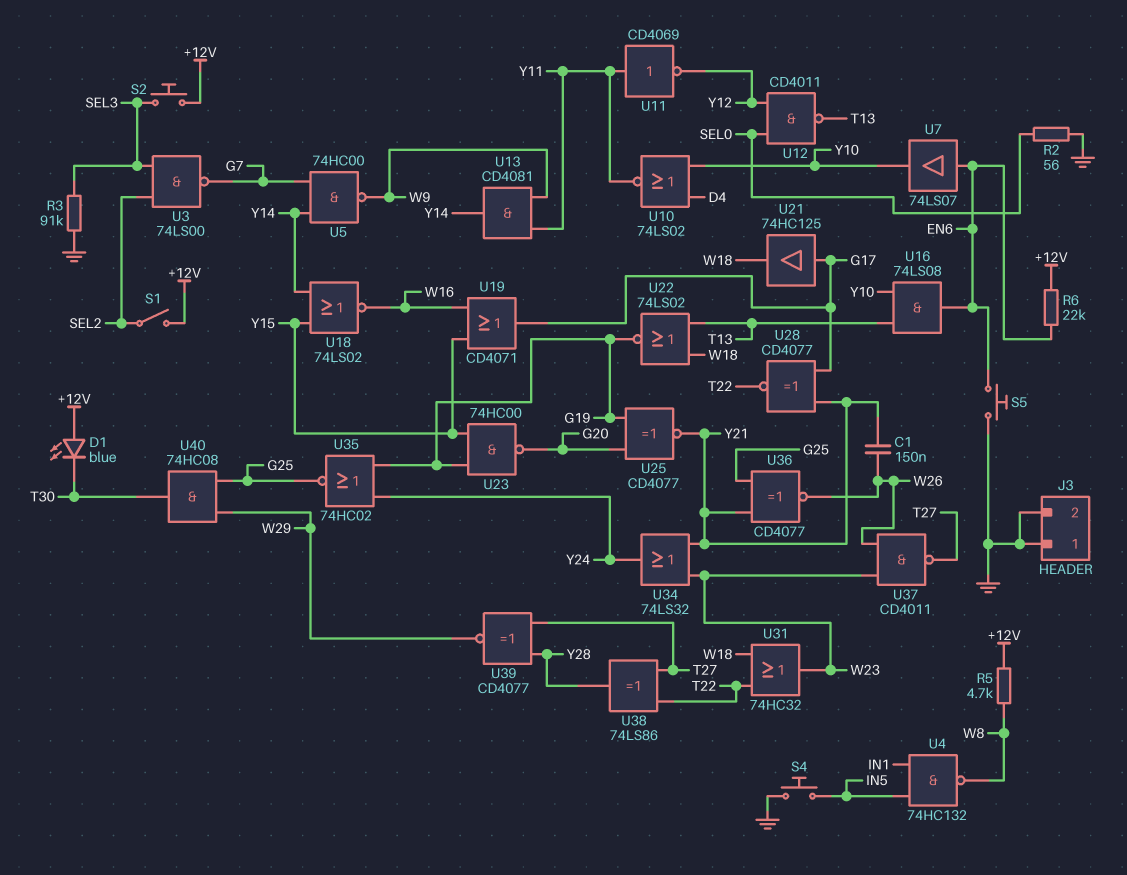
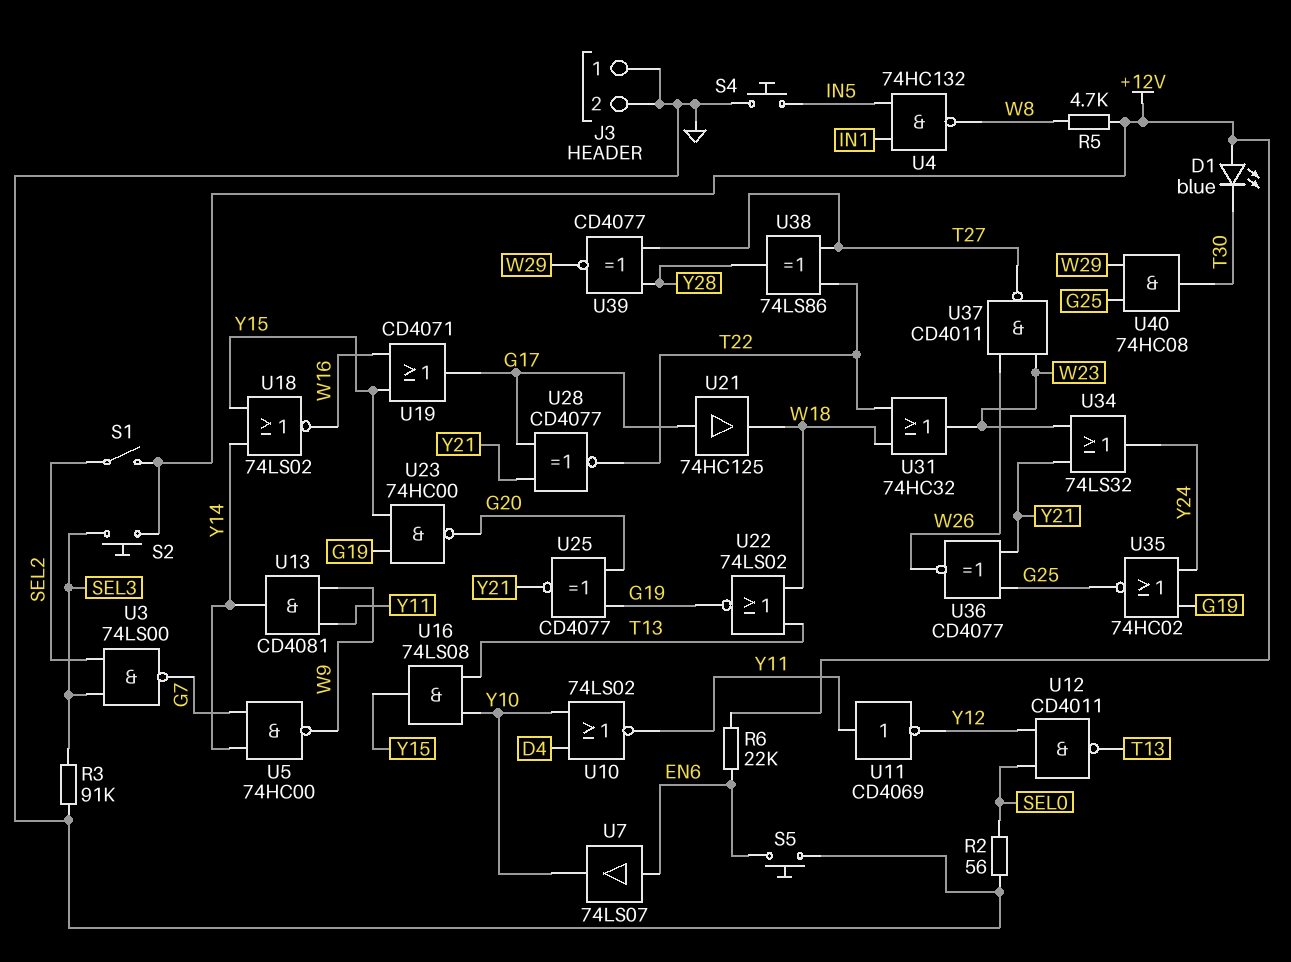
C1: 150nF (W26, Y21) -> none
U16: AND 74LS08 (in T13, in Y10, out EN6) -> AND 74LS08 (in T13, in Y10, out Y15)

